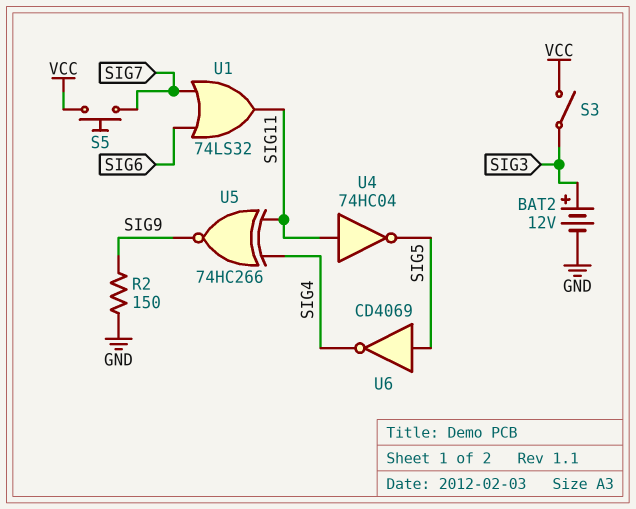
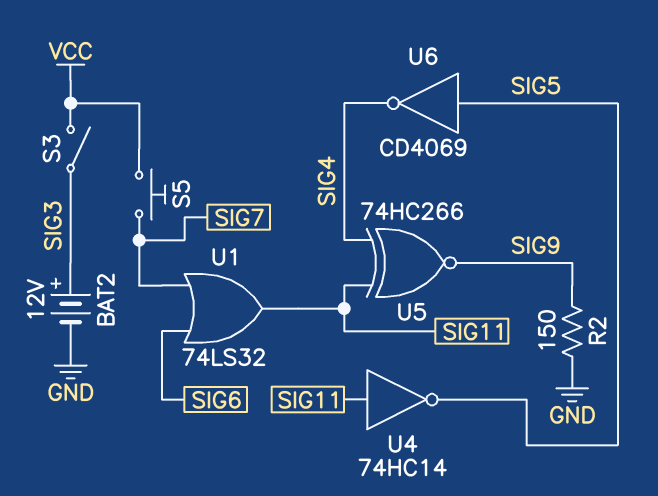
U4: NOT 74HC04 (in SIG11, out SIG5) -> NOT 74HC14 (in SIG11, out SIG5)

